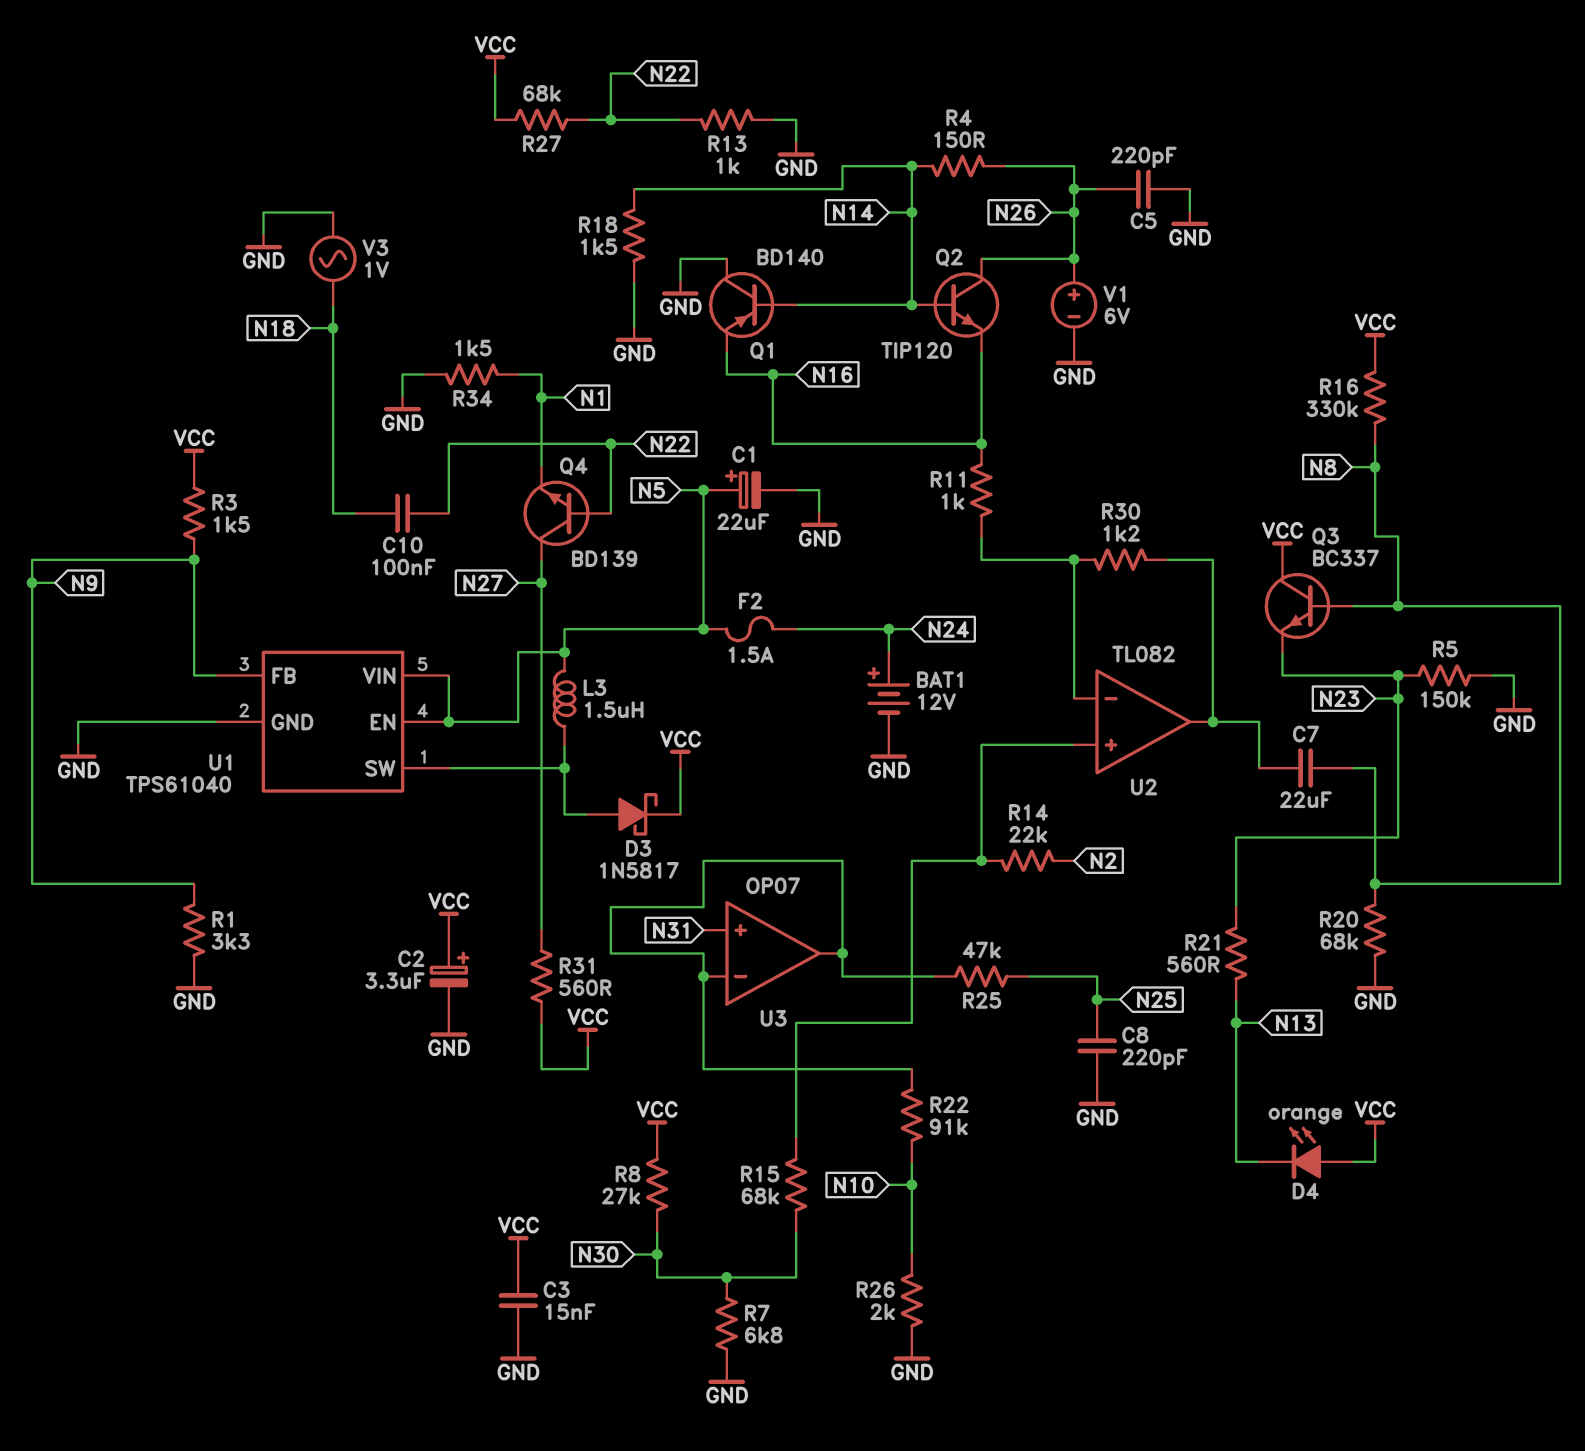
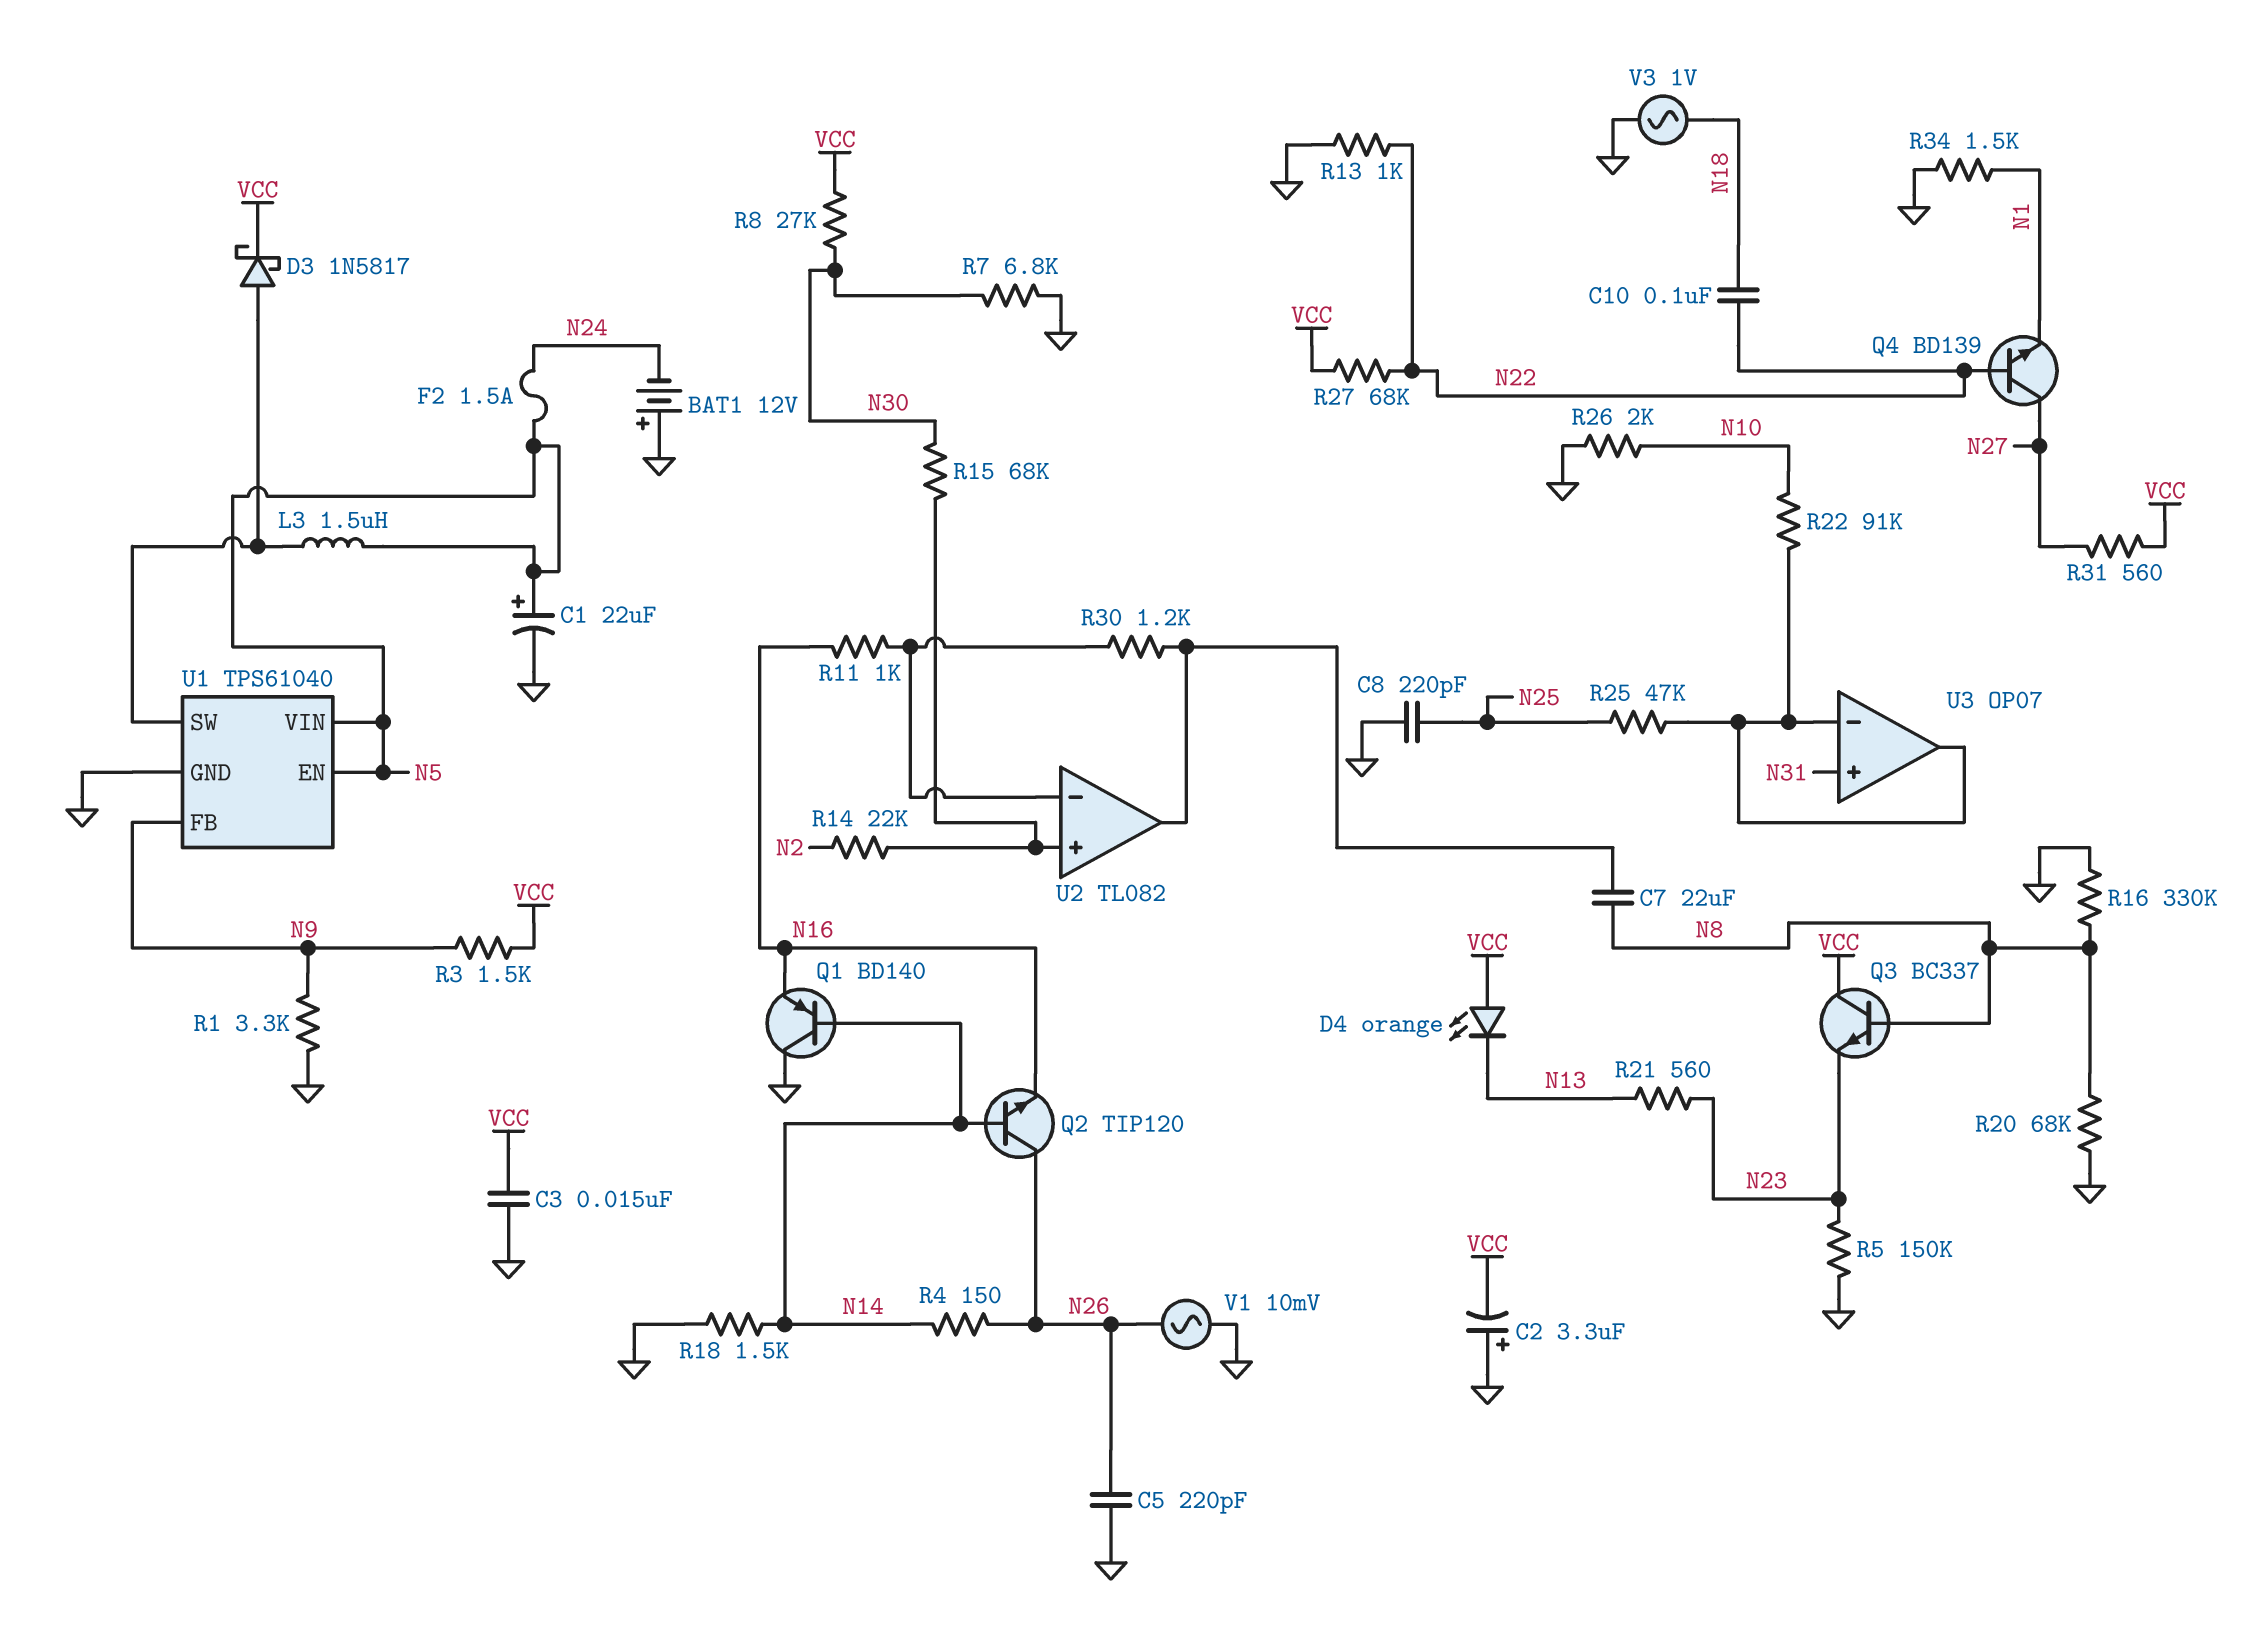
BAT1: 12V (plus N24, minus GND) -> 12V (plus GND, minus N24)
C2: 3.3uF (plus VCC, minus GND) -> 3.3uF (plus GND, minus VCC)
R16: 330k (N8, VCC) -> 330k (GND, N8)
V1: 6V (plus N26, minus GND) -> AC 10mV (GND, N26)

